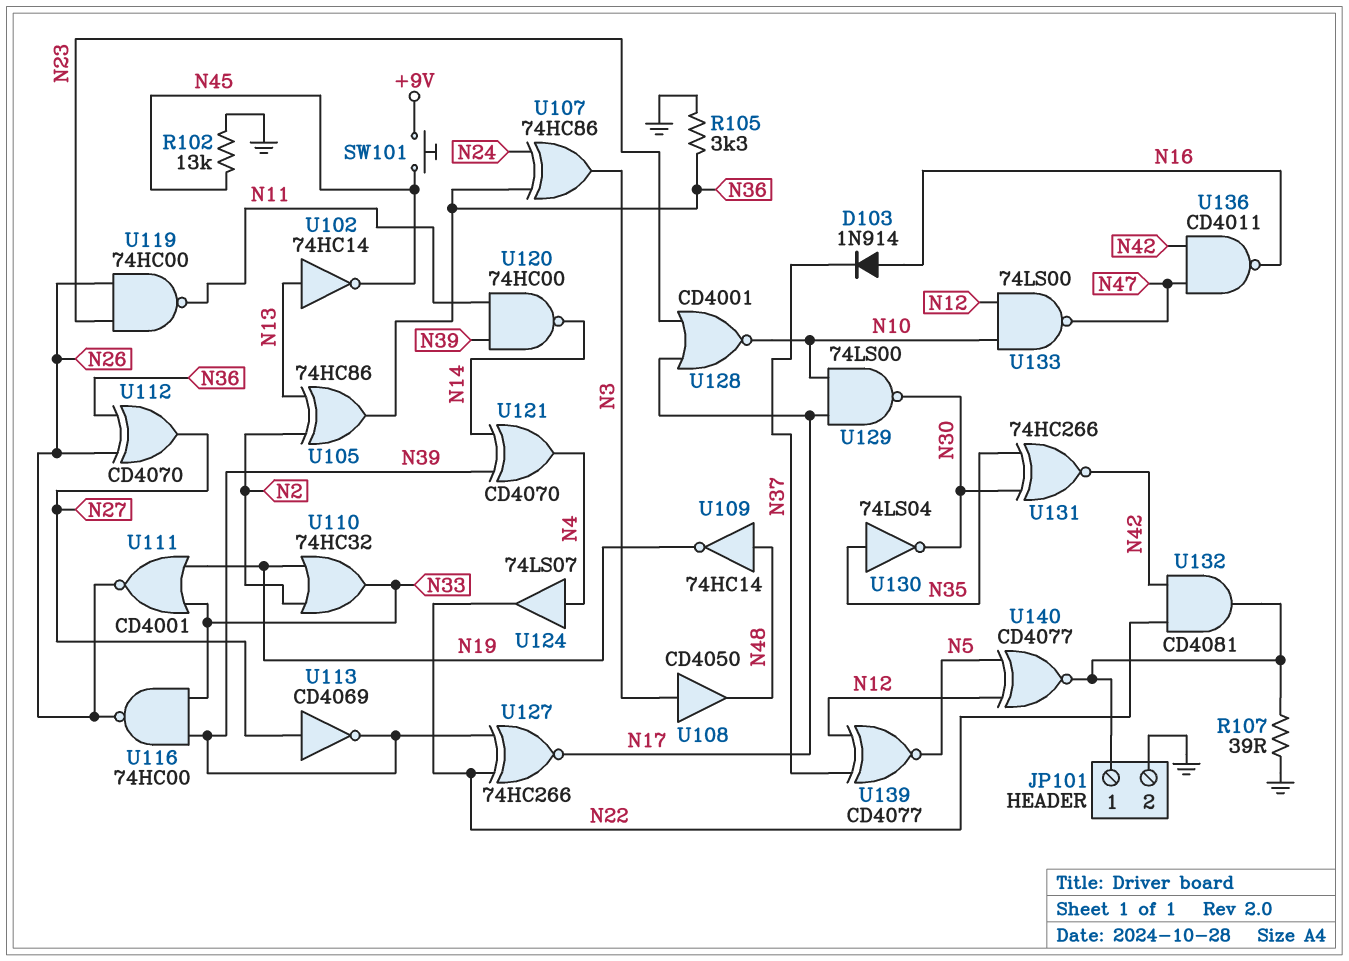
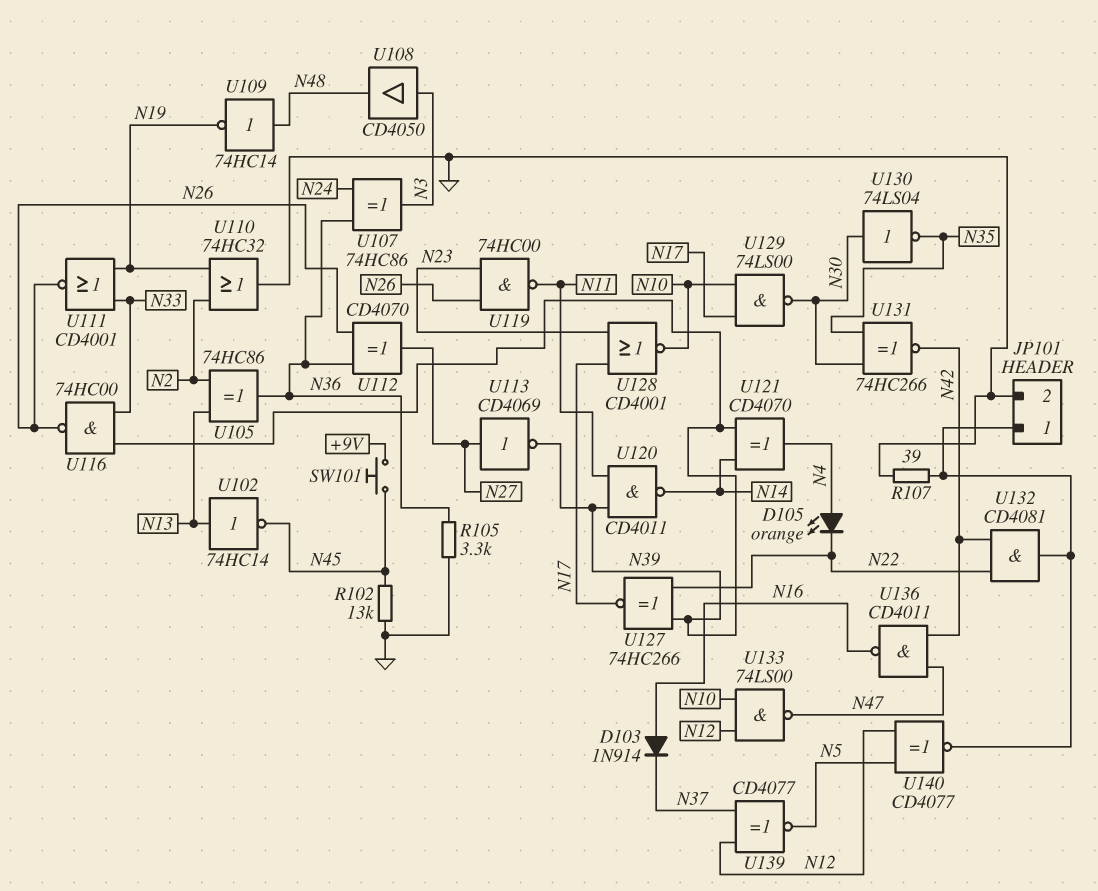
D105: none -> LED orange (A N4, K N22)
U110: OR 74HC32 (in N2, in N19, out N33) -> OR 74HC32 (in N2, in N19, out GND)
U120: NAND 74HC00 (in N11, in N39, out N14) -> NAND CD4011 (in N11, in N39, out N14)
U124: buffer 74LS07 (in N4, out N22) -> none
U130: NOT 74LS04 (in N35, out N30) -> NOT 74LS04 (in N30, out N35)

